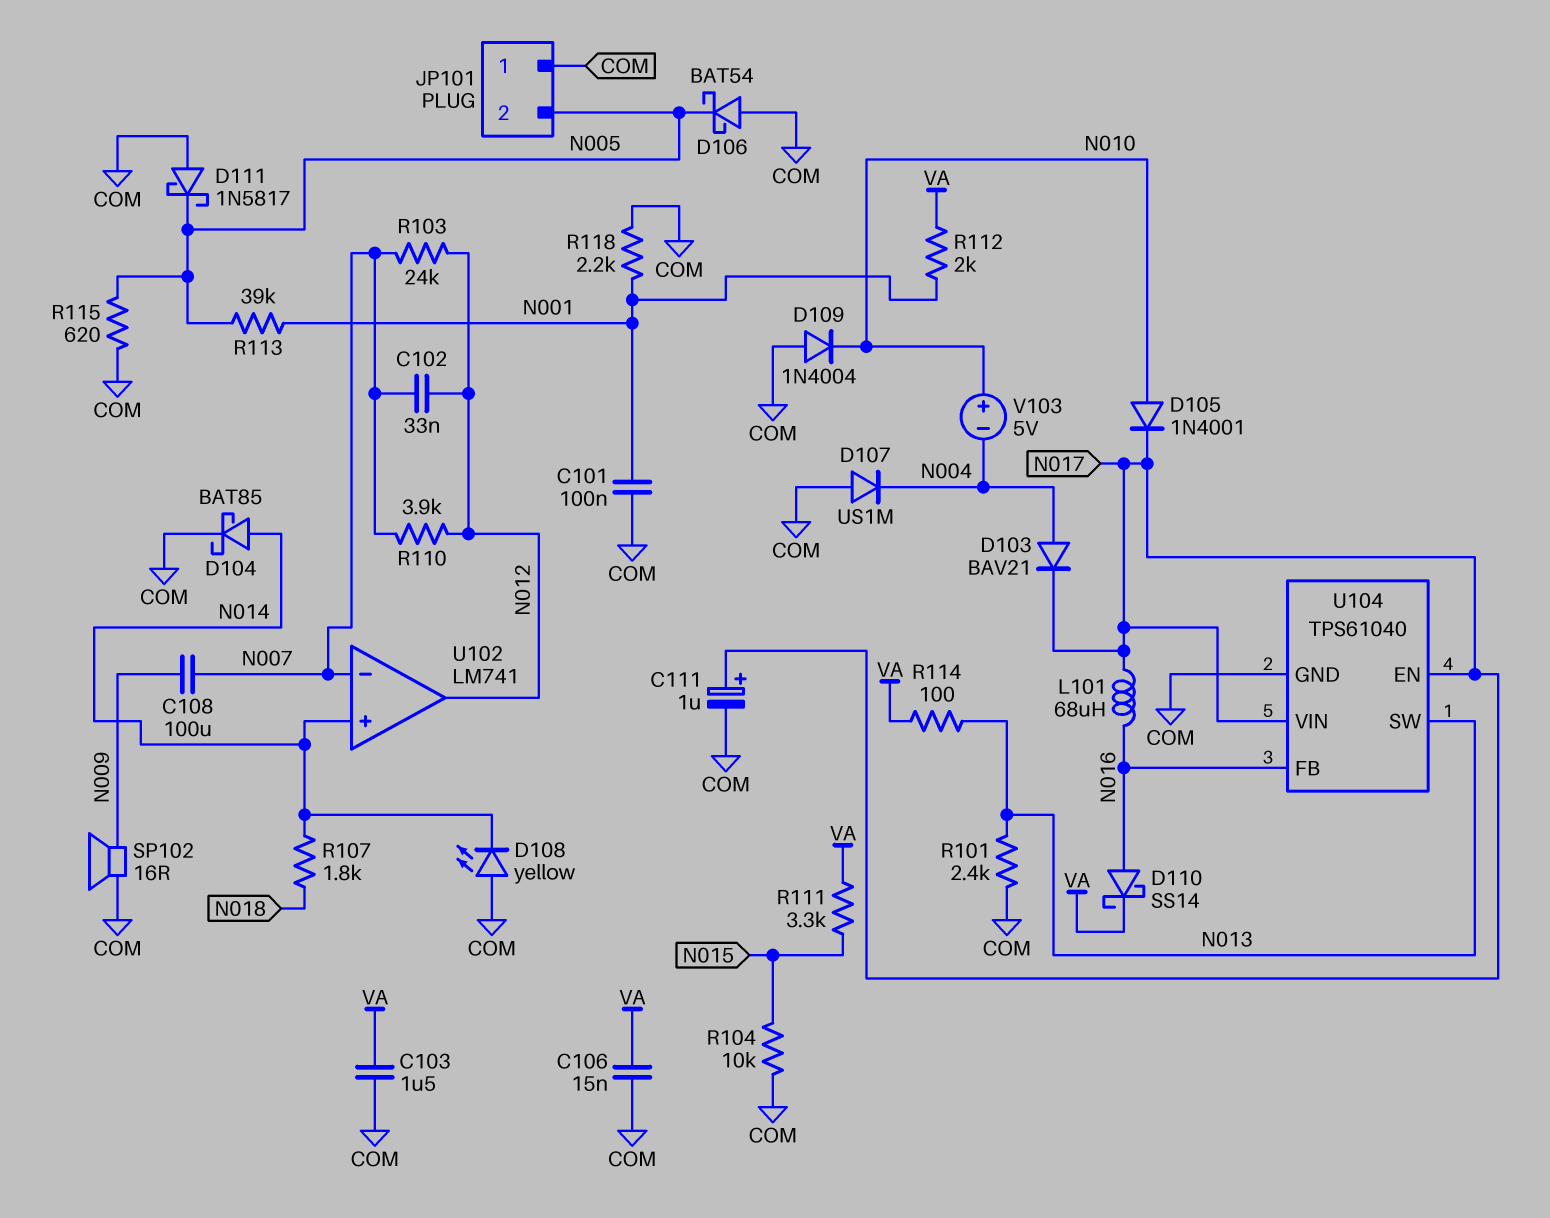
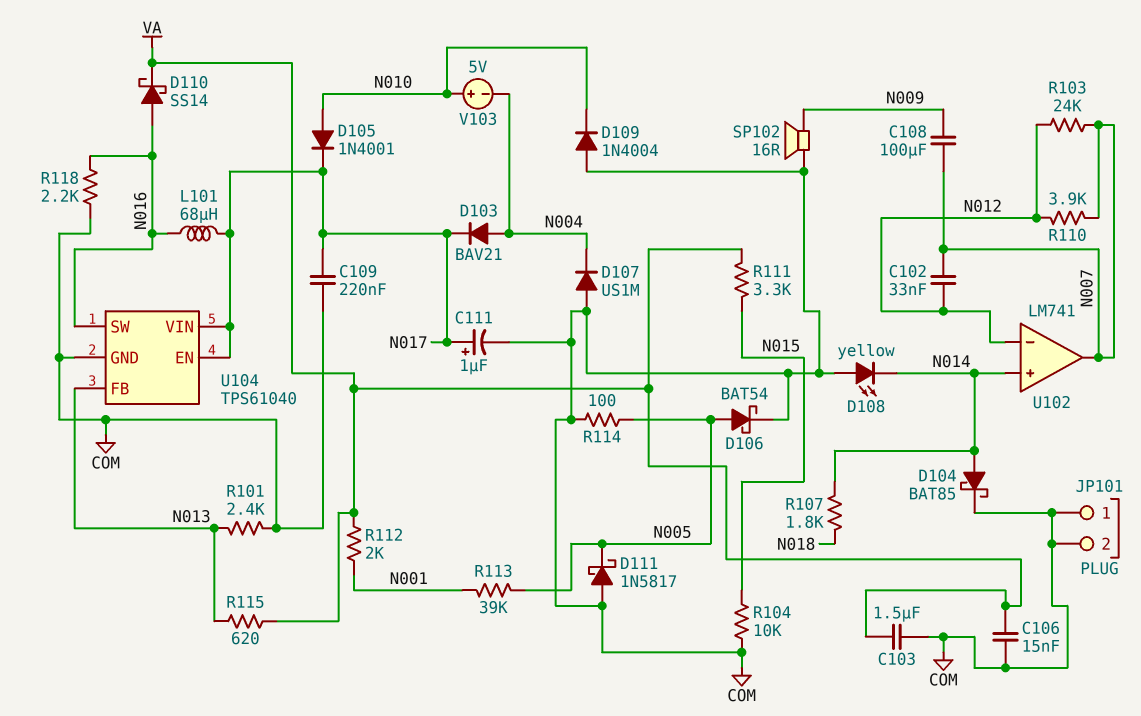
C101: 100nF (COM, N001) -> none
C109: none -> 220nF (COM, N017)
D106: schottky BAT54 (A COM, K N005) -> schottky BAT54 (A N005, K COM)
JP101 pin 2: N005 -> COM
R114: 100 (N013, VA) -> 100 (COM, N005)
R115: 620 (COM, N005) -> 620 (N013, VA)
R118: 2.2k (COM, N001) -> 2.2k (COM, N016)
U102 pin in-: N007 -> N012
U102 pin out: N012 -> N007
U104 pin FB: N016 -> N013
U104 pin SW: N013 -> N016

